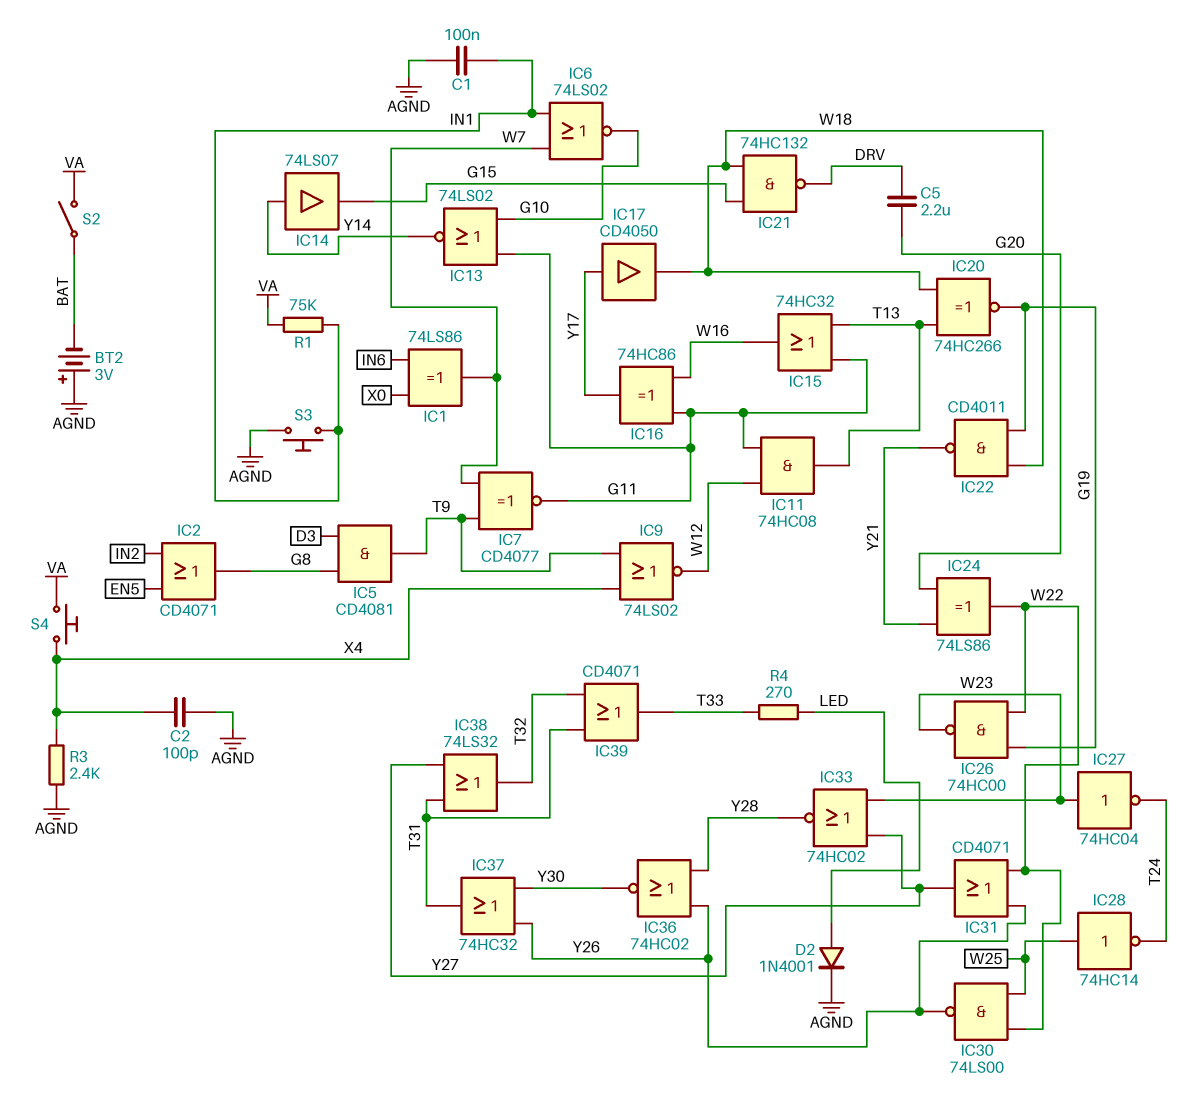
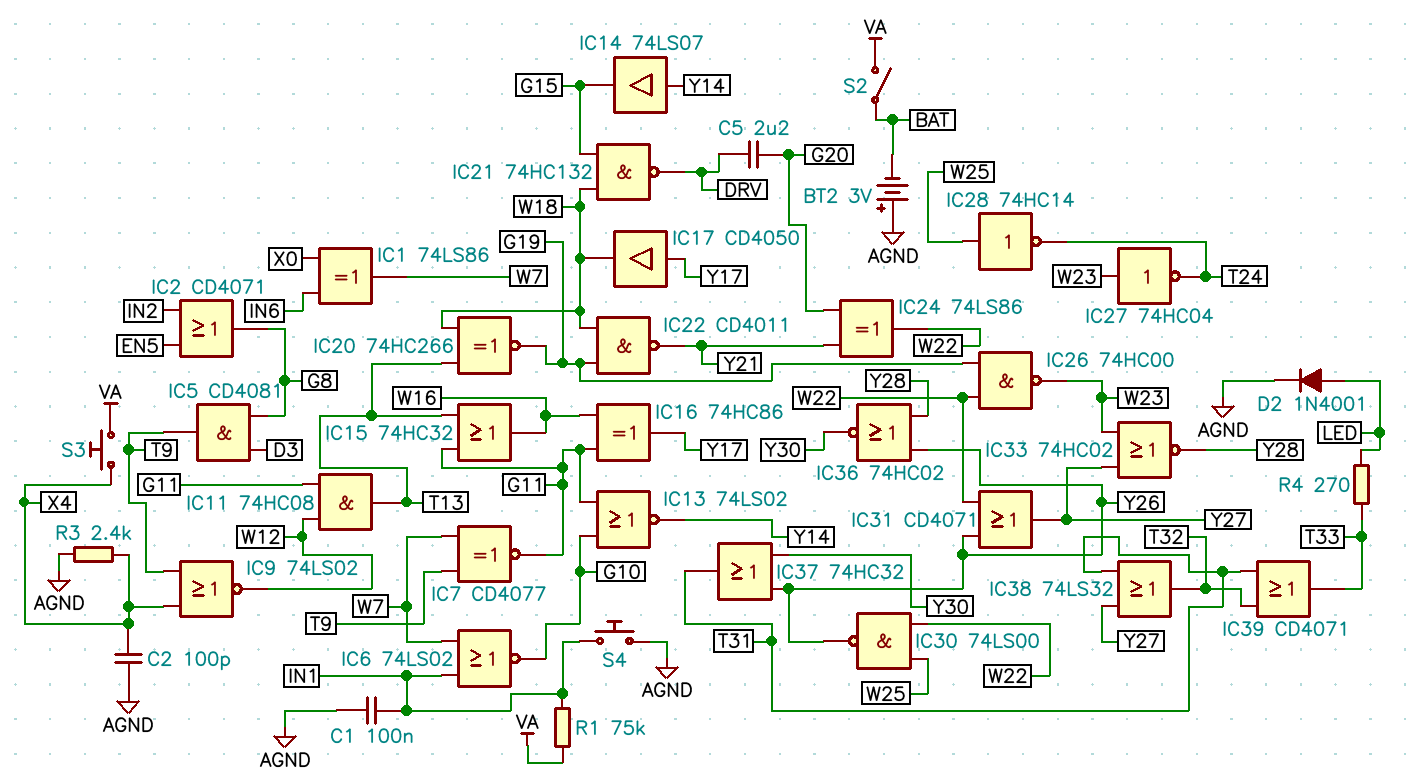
S3: button (AGND, IN1) -> button (VA, X4)
S4: button (VA, X4) -> button (AGND, IN1)

